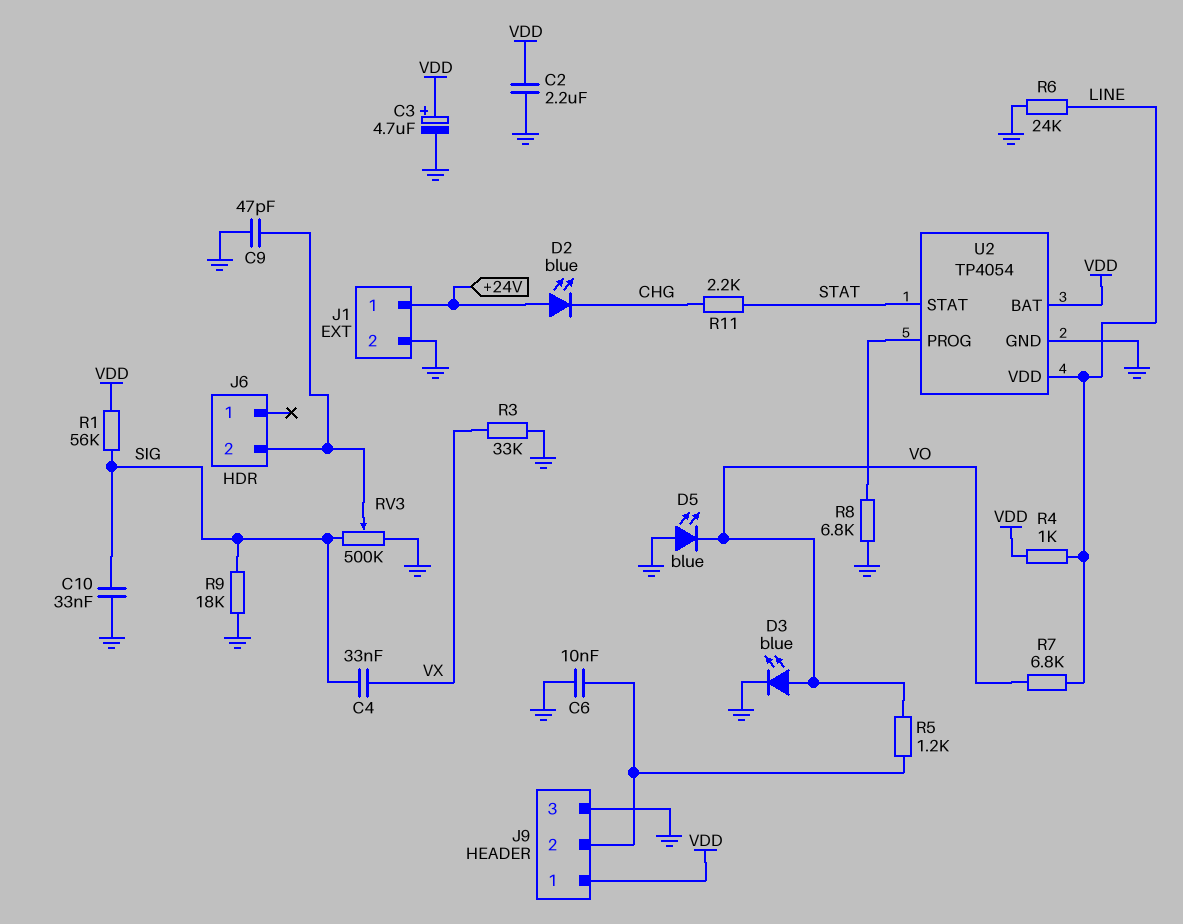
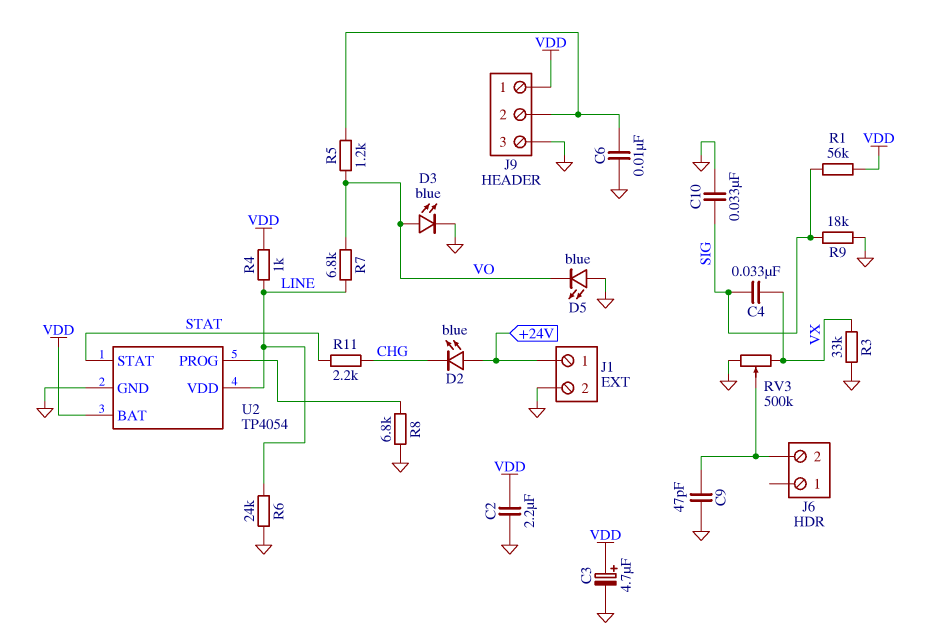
RV3: 500k (GND, SIG, wiper J6/2) -> 500k (GND, VX, wiper J6/2)

